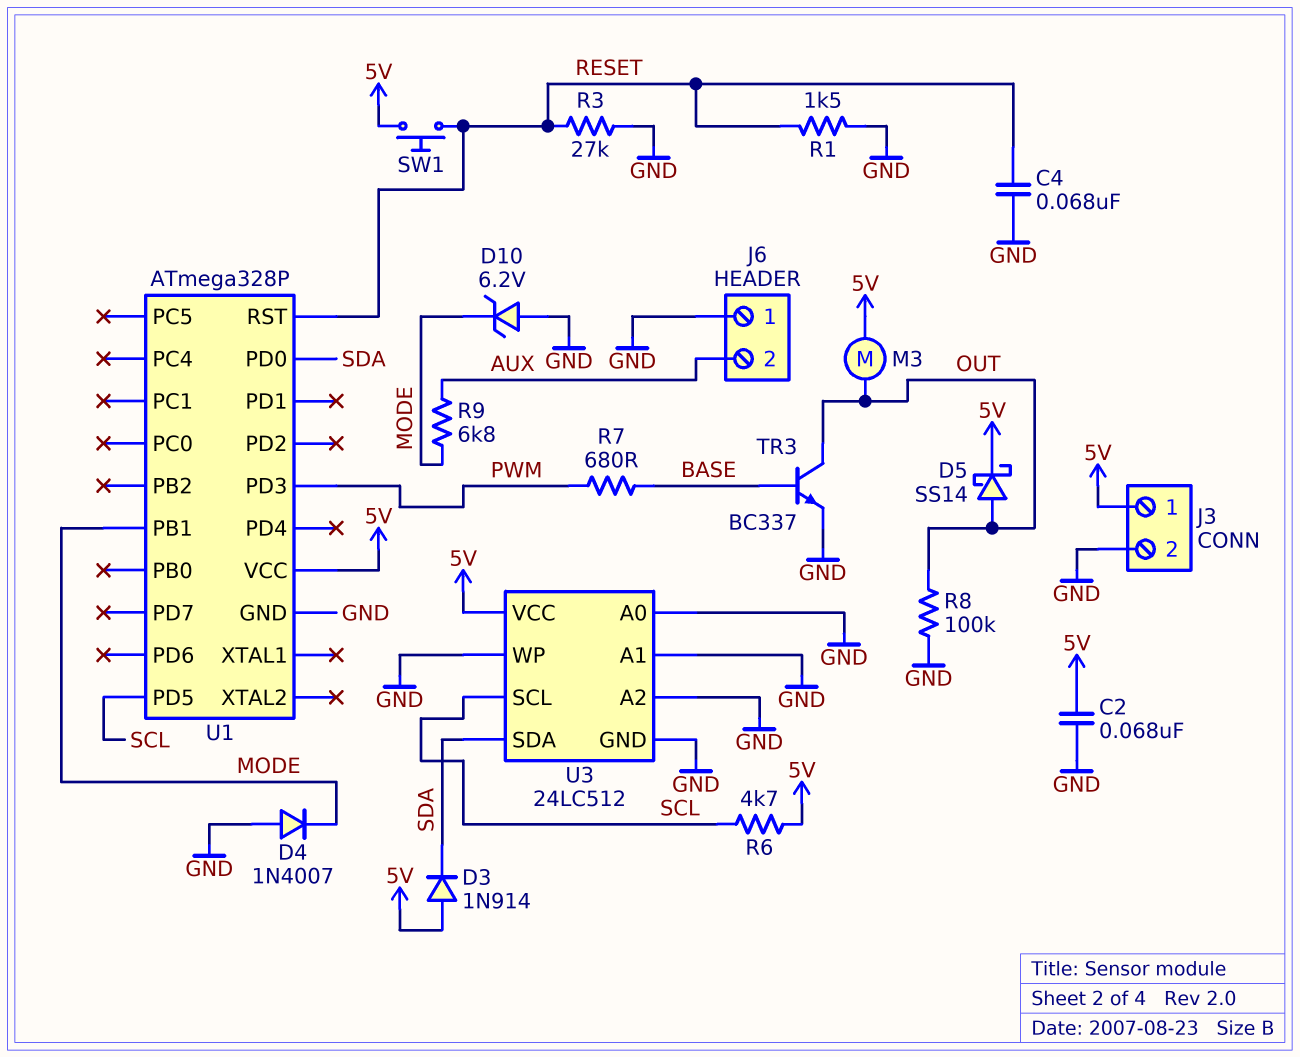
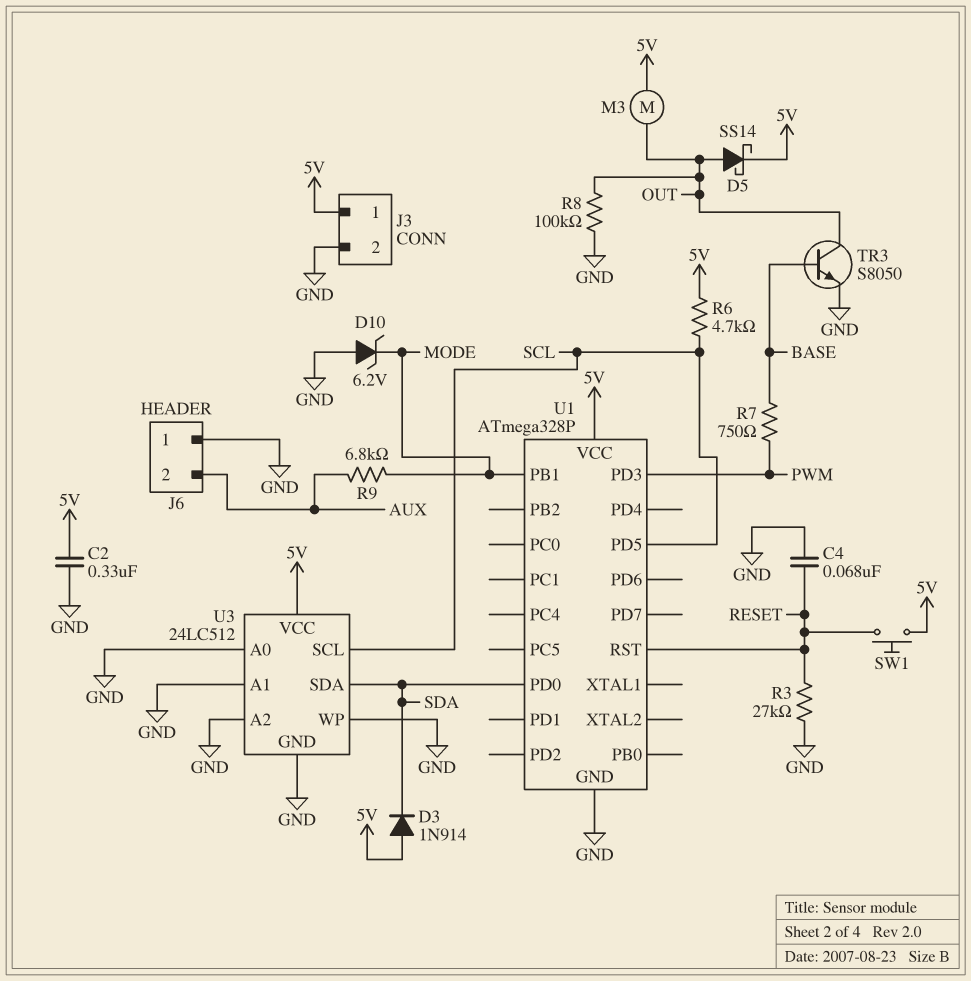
C2: 68nF (5V, GND) -> 330nF (5V, GND)
D4: diode 1N4007 (A GND, K MODE) -> none
R1: 1.5k (GND, RESET) -> none
R7: 680 (BASE, PWM) -> 750 (BASE, PWM)
TR3: NPN BC337 (B BASE, C OUT, E GND) -> NPN S8050 (B BASE, C OUT, E GND)

